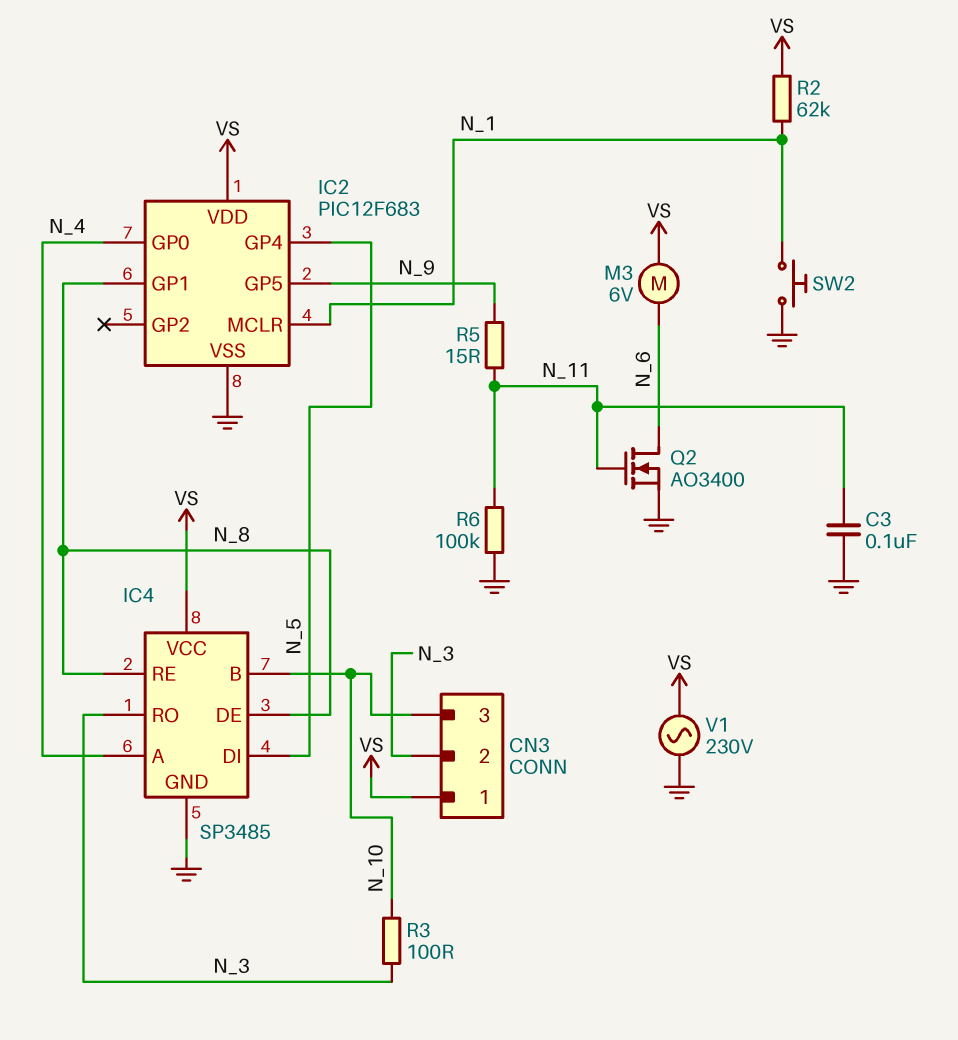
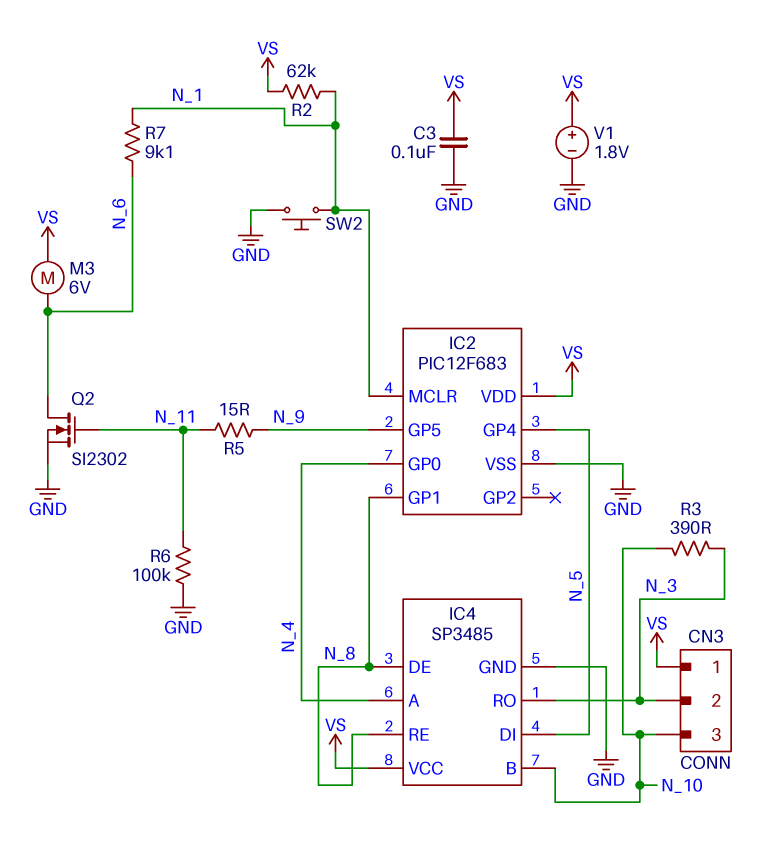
C3: 100nF (GND, N_11) -> 100nF (GND, VS)
Q2: NMOS AO3400 (G N_11, D N_6, S GND) -> NMOS SI2302 (G N_11, D N_6, S GND)
R3: 100 (N_3, N_10) -> 390 (N_3, N_10)
R7: none -> 9.1k (N_1, N_6)
V1: AC 230V (GND, VS) -> 1.8V (plus VS, minus GND)

